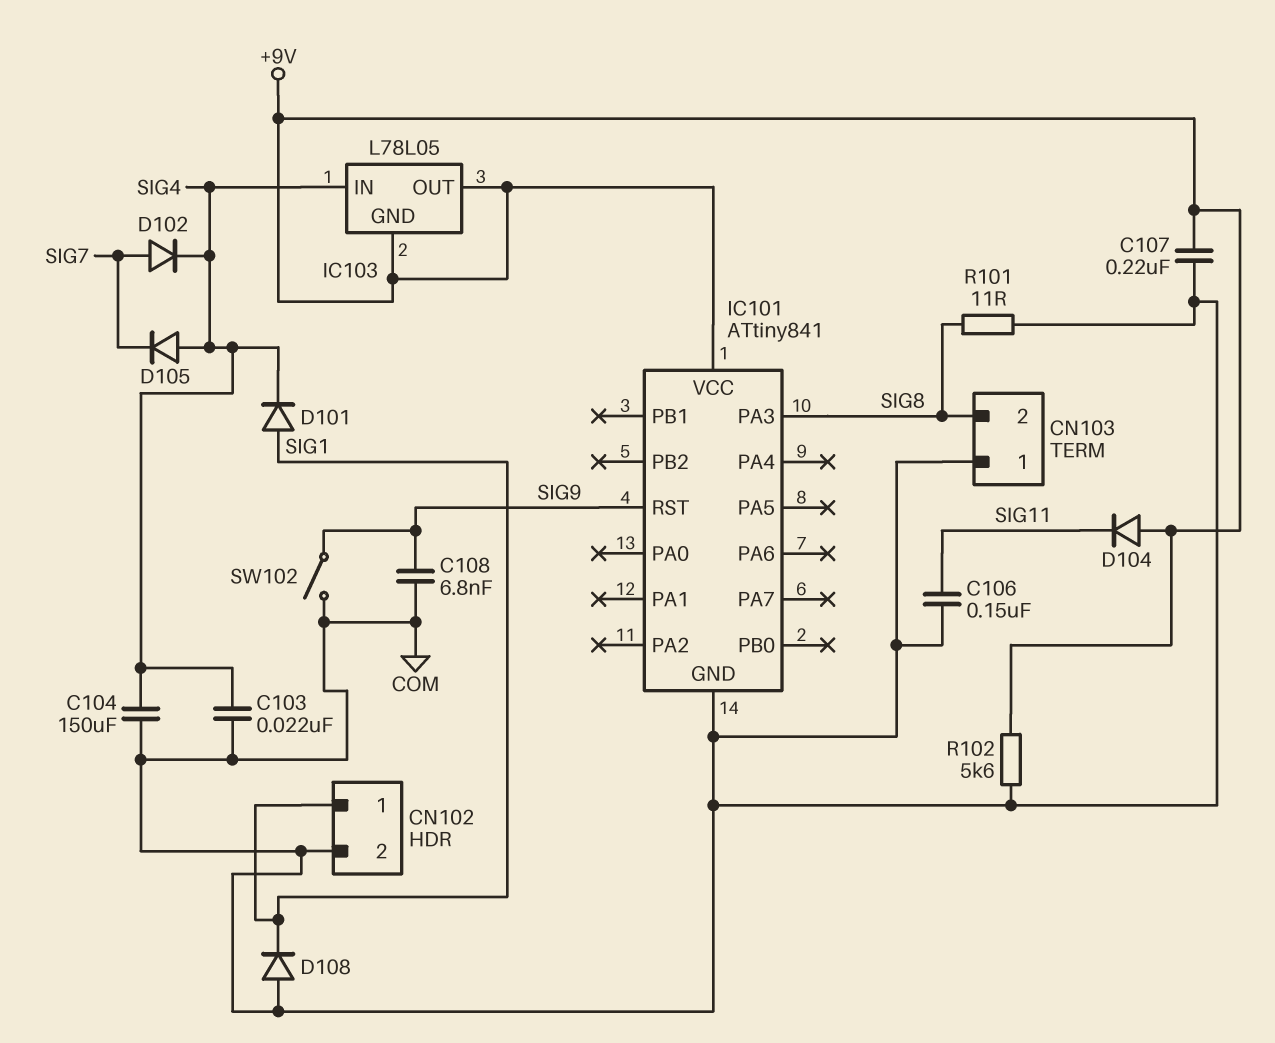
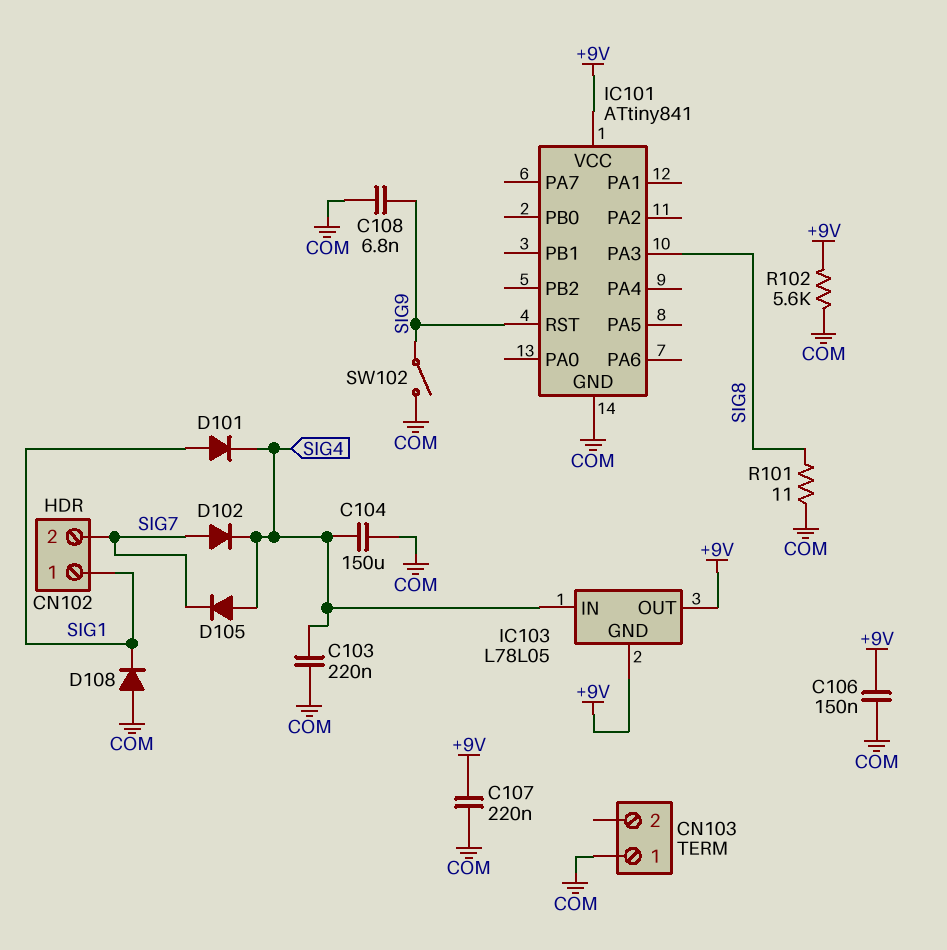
C103: 22nF (COM, SIG4) -> 220nF (COM, SIG4)
C106: 150nF (COM, SIG11) -> 150nF (+9V, COM)
CN102 pin 2: COM -> SIG7
CN103 pin 2: SIG8 -> none
D104: diode (A +9V, K SIG11) -> none

